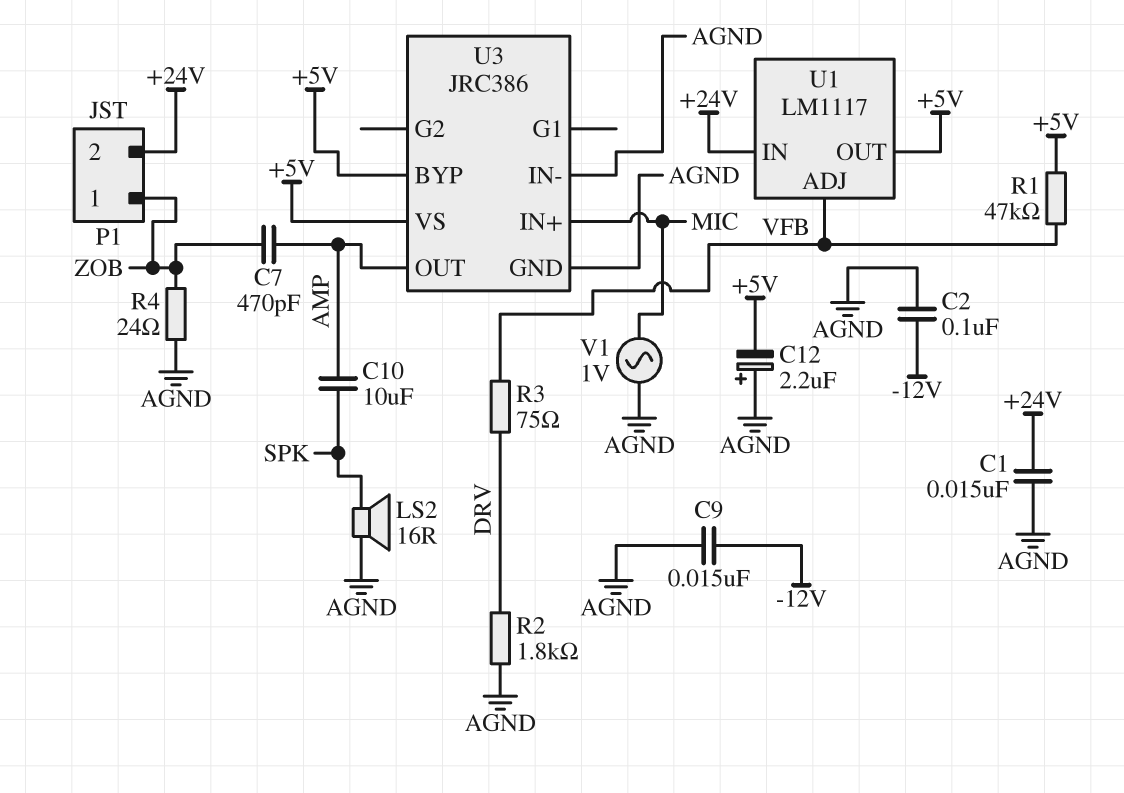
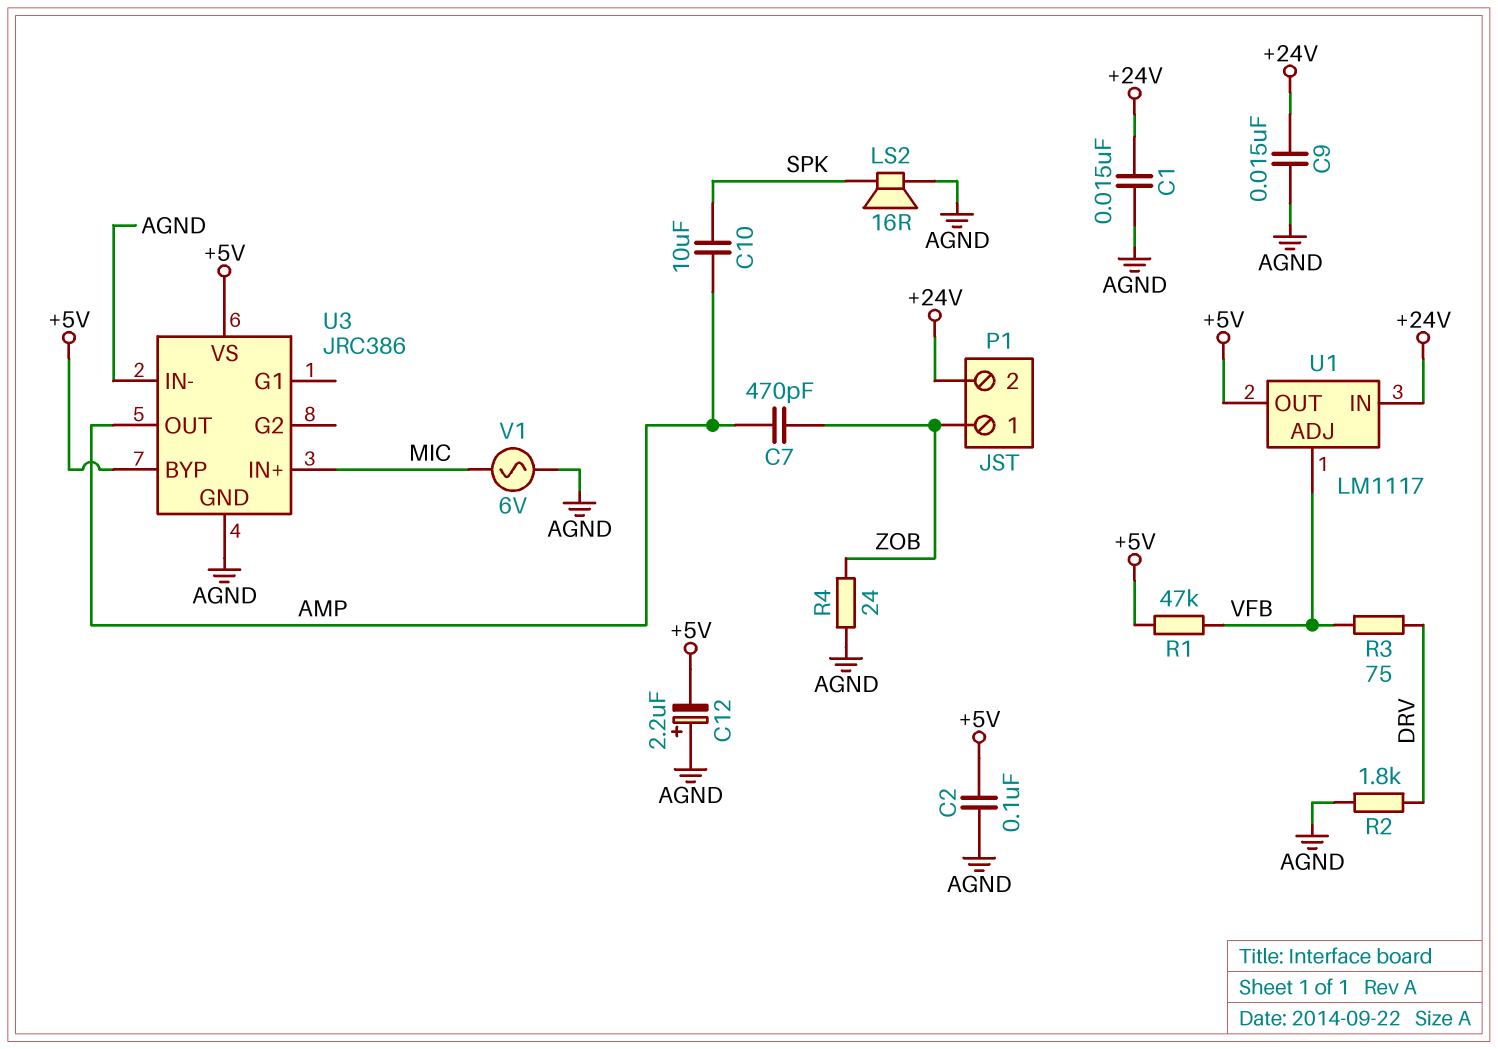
C2: 100nF (-12V, AGND) -> 100nF (+5V, AGND)
C9: 15nF (-12V, AGND) -> 15nF (+24V, AGND)
V1: AC 1V (AGND, MIC) -> AC 6V (AGND, MIC)

